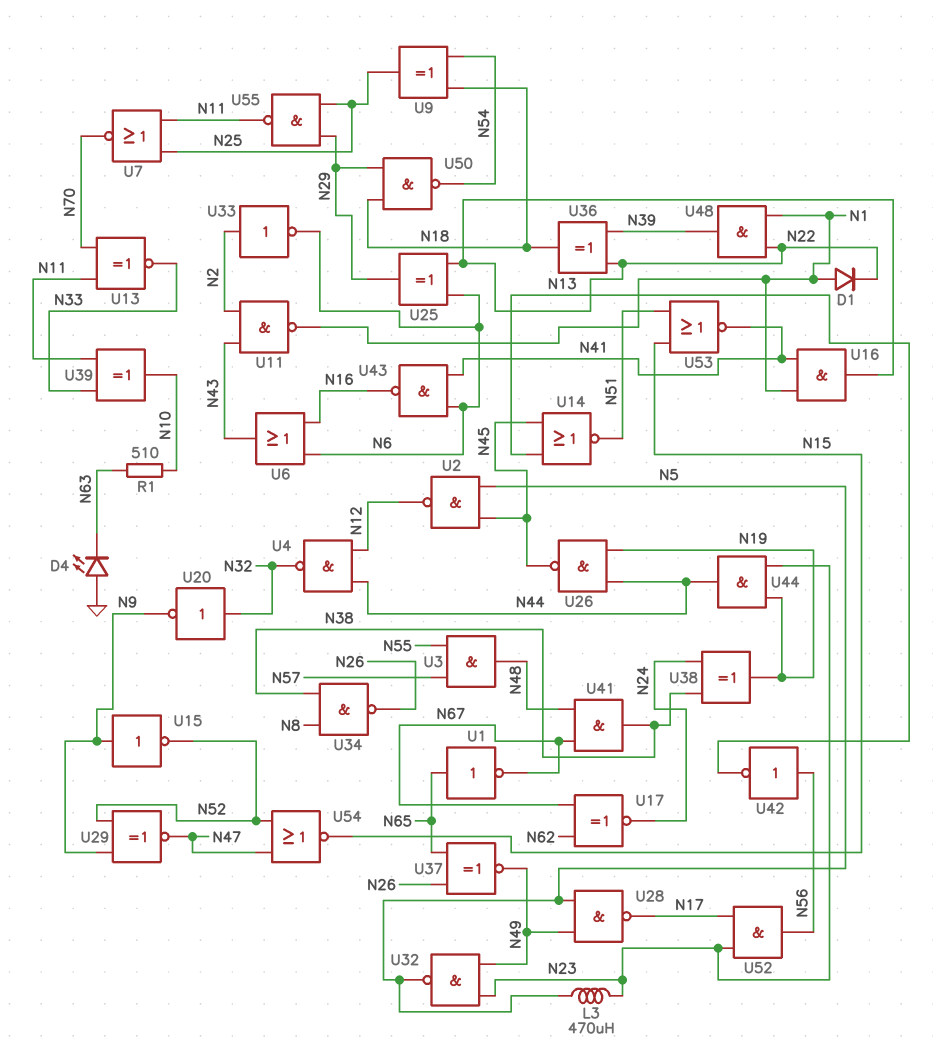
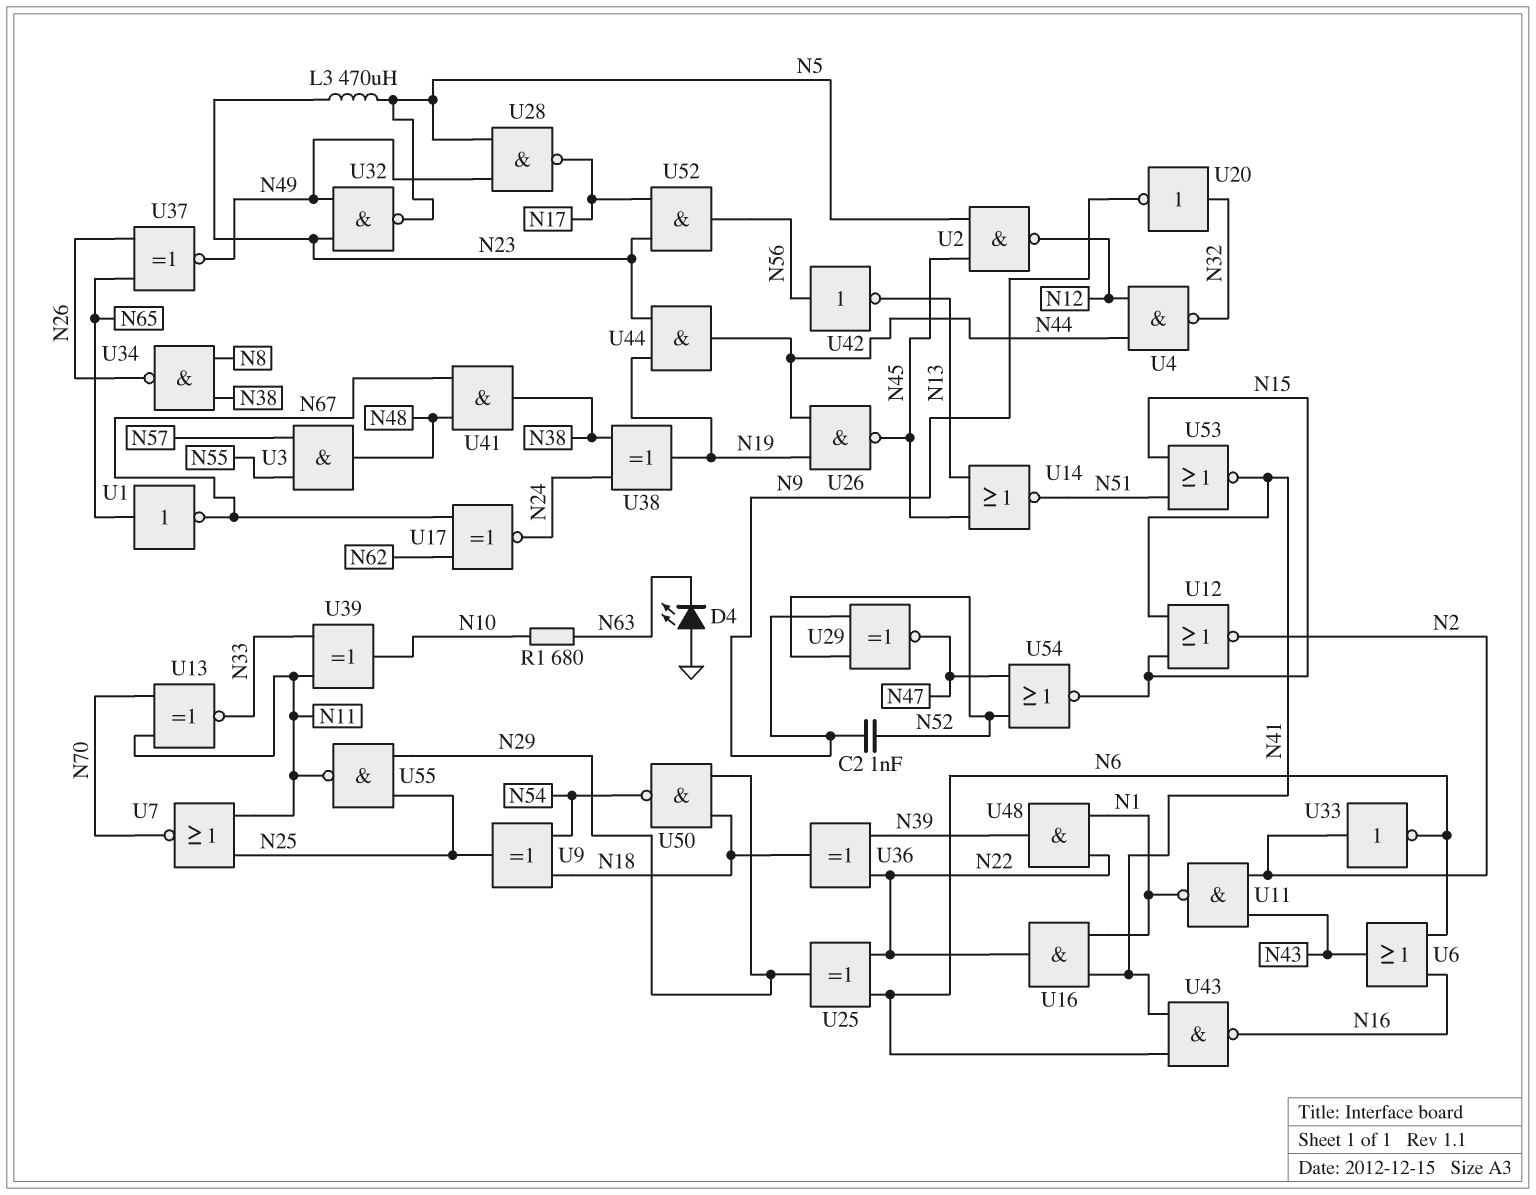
C2: none -> 1nF (N9, N52)
D1: diode (A N1, K N22) -> none
R1: 510 (N10, N63) -> 680 (N10, N63)
U12: none -> NOR (in N15, in N41, out N2)
U15: NOT (in N9, out N52) -> none

